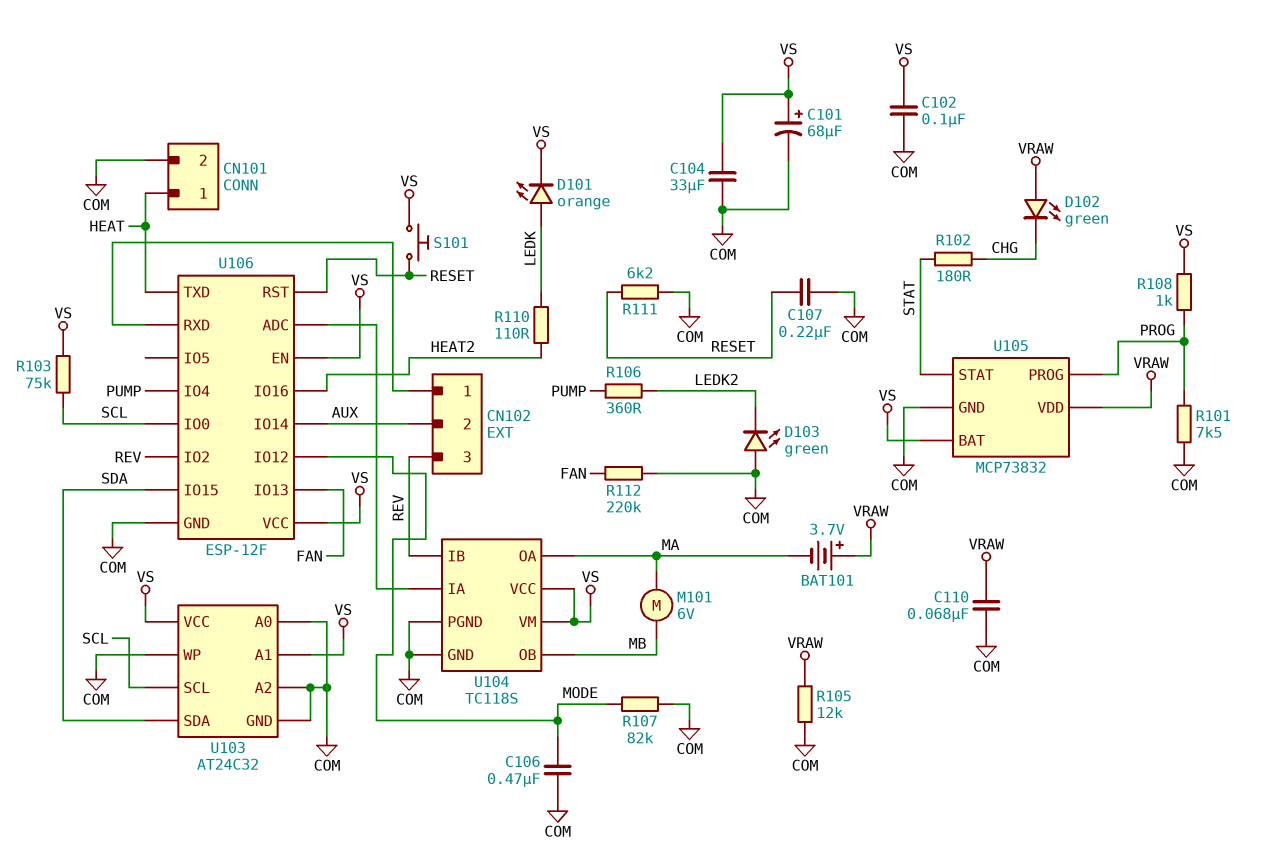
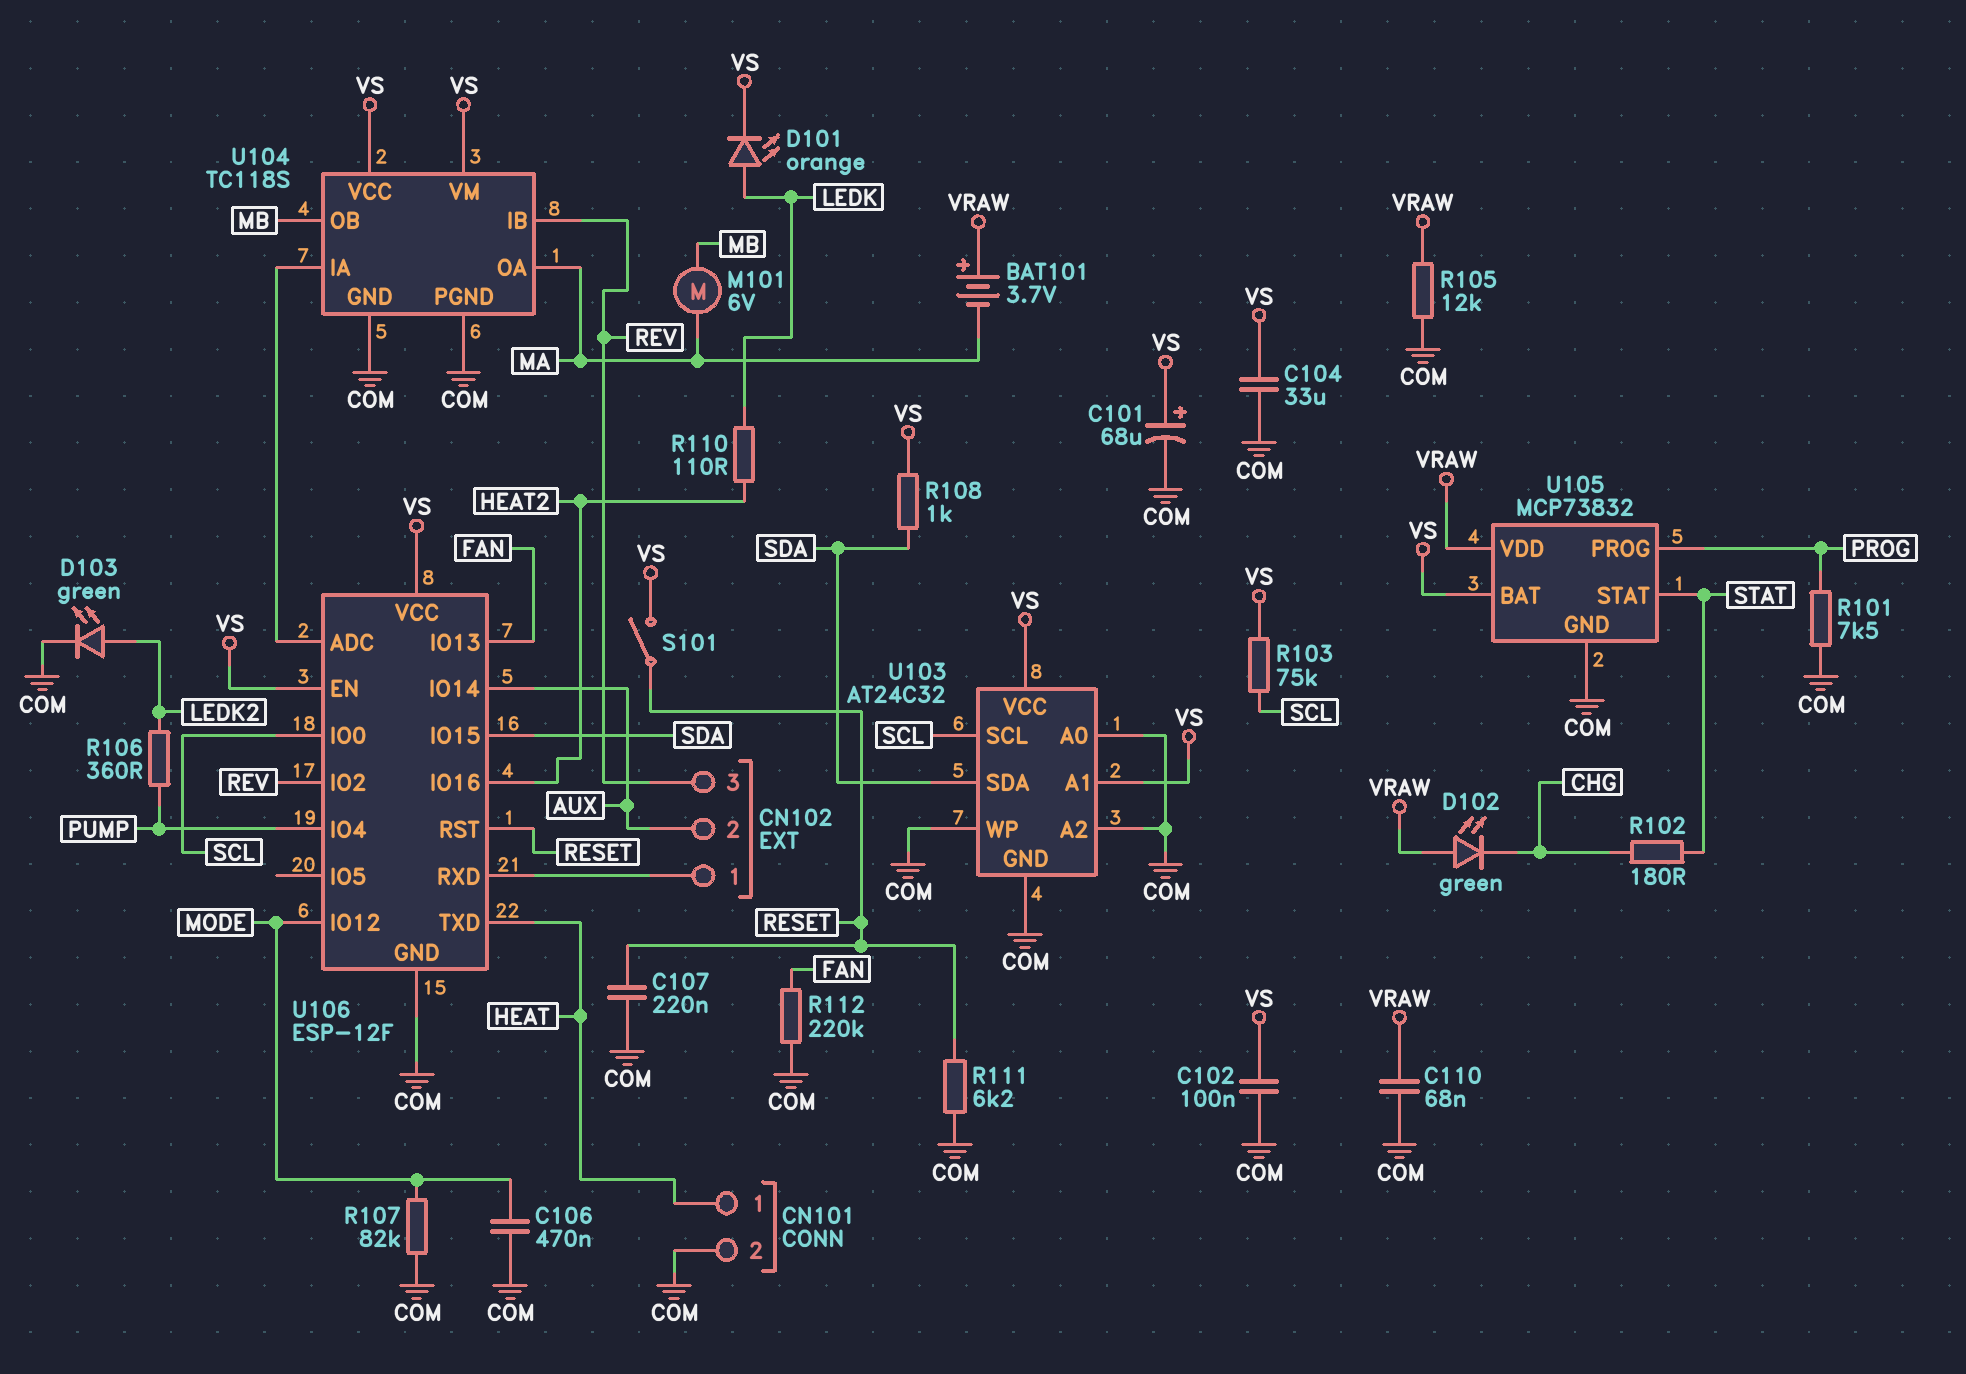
D103: LED green (A COM, K LEDK2) -> LED green (A LEDK2, K COM)
R108: 1k (PROG, VS) -> 1k (SDA, VS)
S101: button (RESET, VS) -> switch (RESET, VS)

